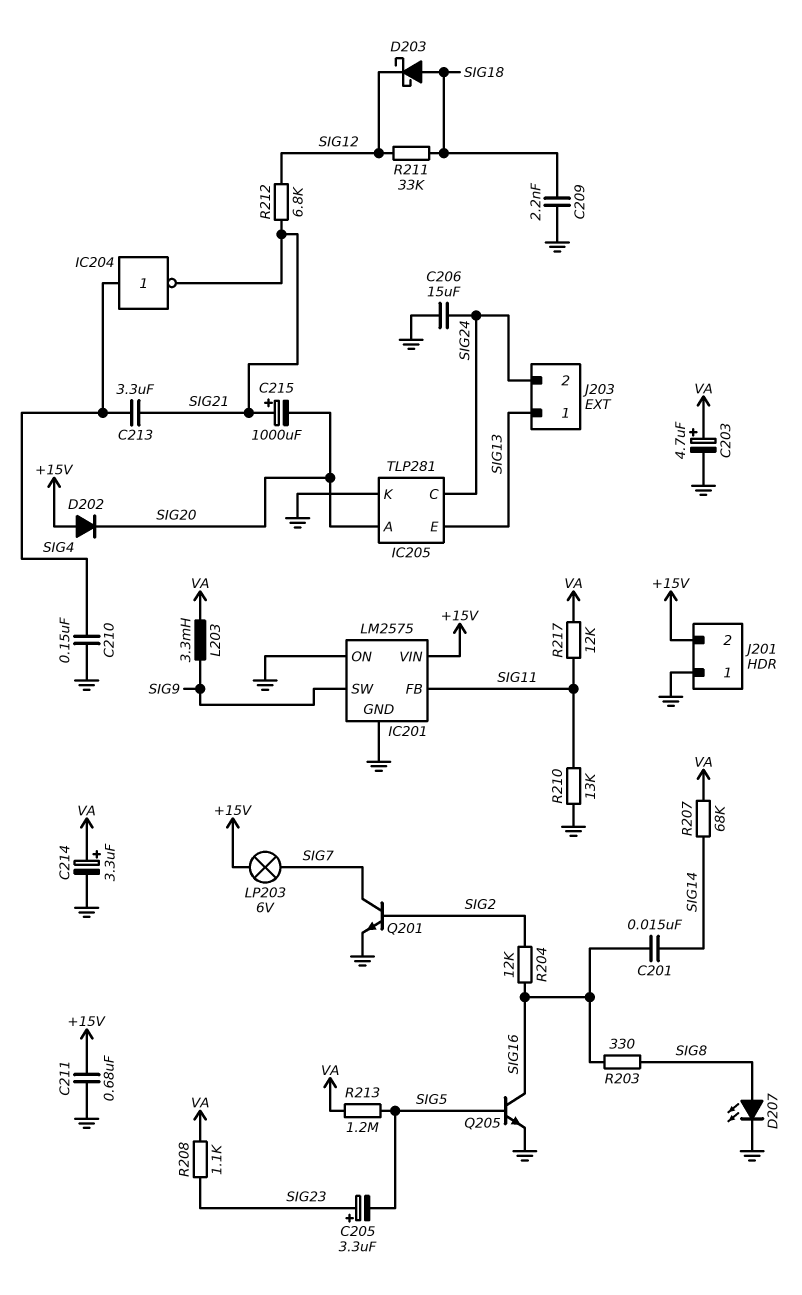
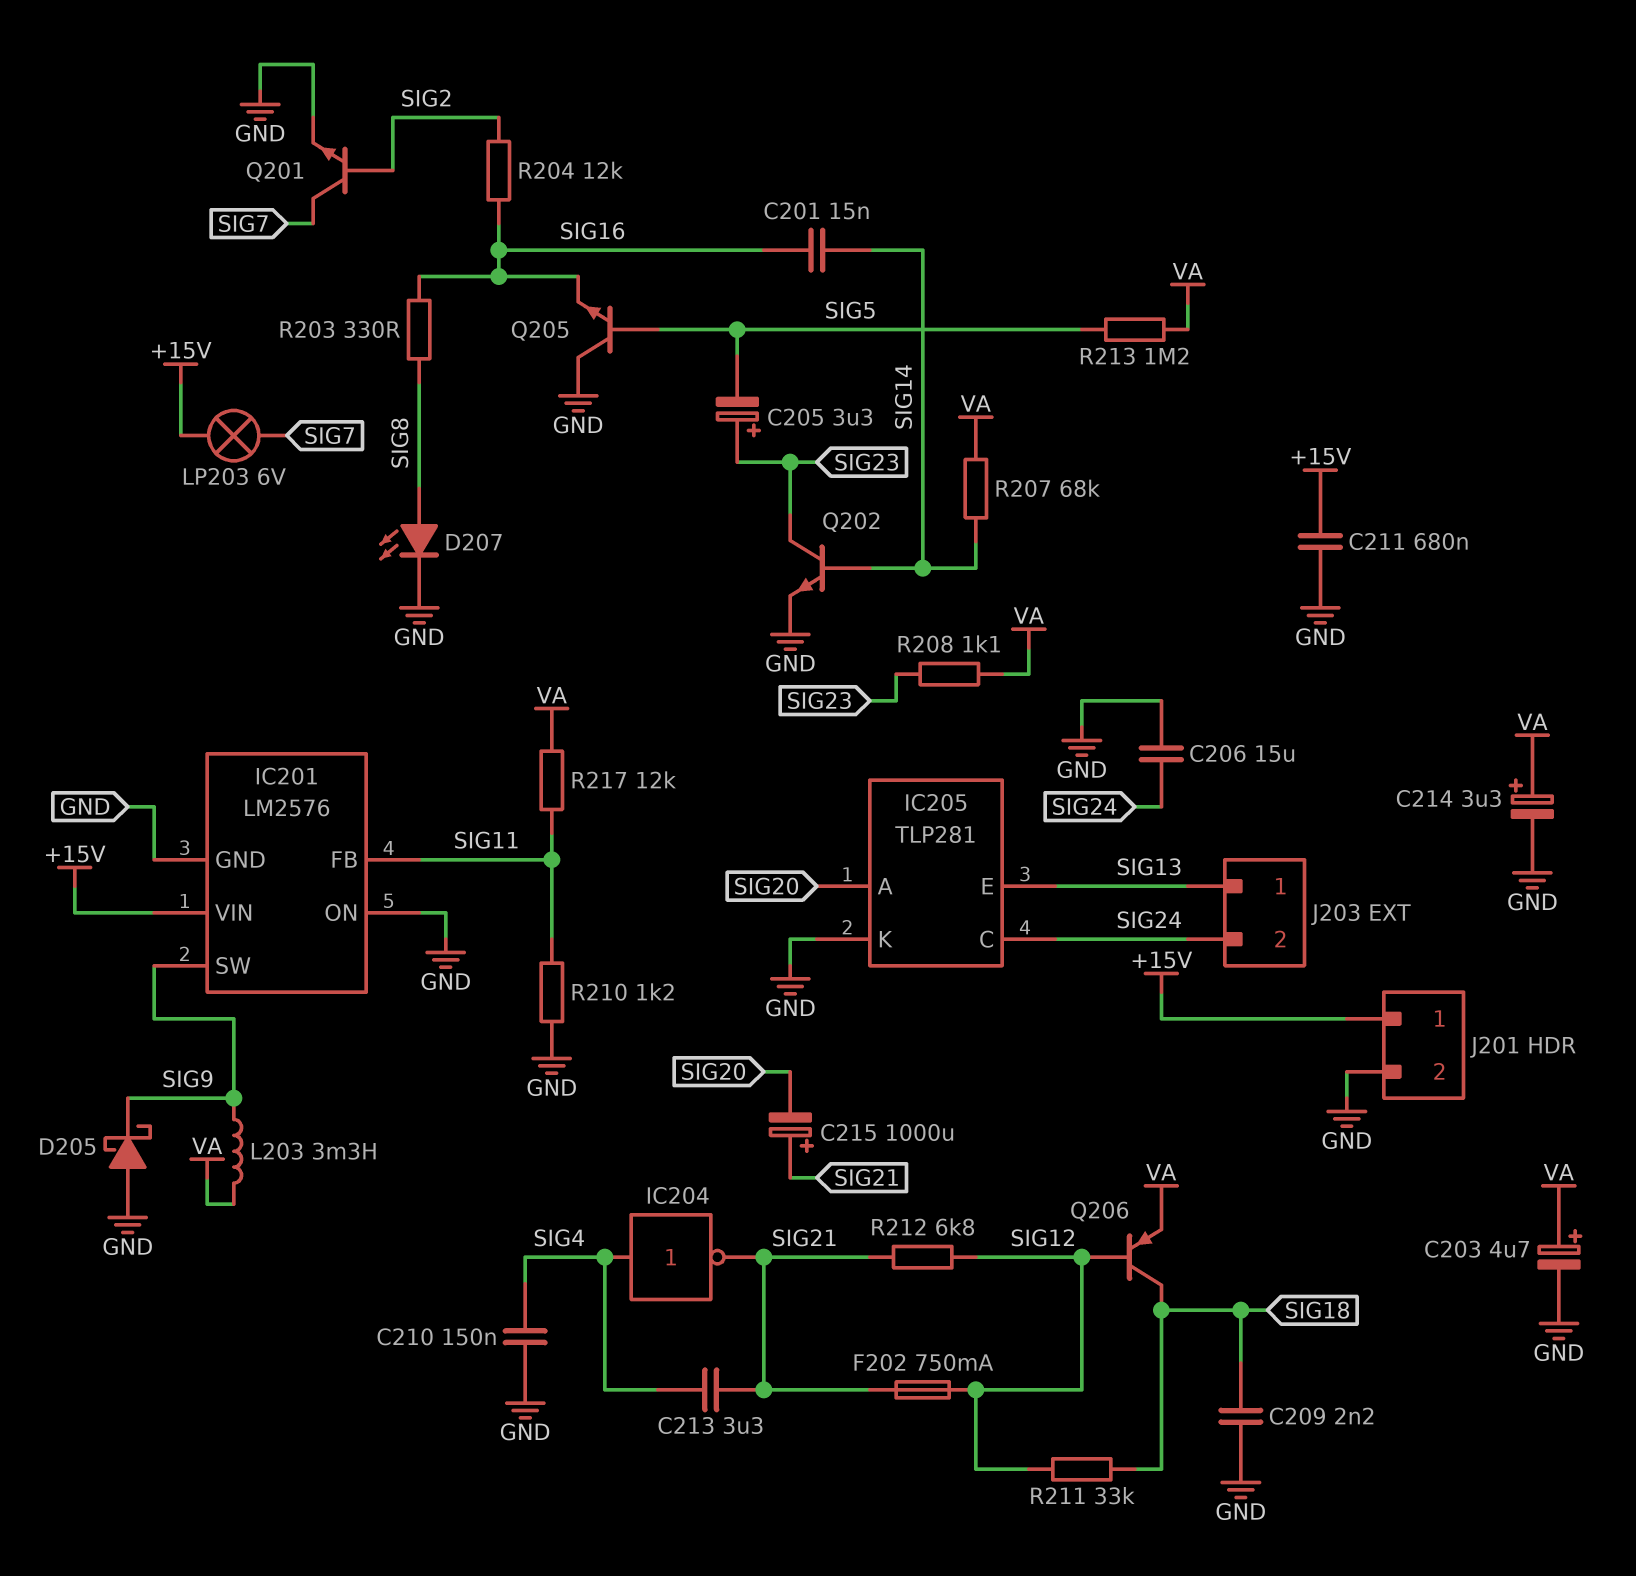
D202: diode (A +15V, K SIG20) -> none
D203: schottky (A SIG18, K SIG12) -> none
D205: none -> schottky (A GND, K SIG9)
F202: none -> 750mA (SIG12, SIG21)
IC201: LM2575 -> LM2576
J201 pin 1: GND -> +15V
J201 pin 2: +15V -> GND
Q202: none -> NPN (B SIG14, C SIG23, E GND)
Q205: NPN (B SIG5, C SIG16, E GND) -> NPN (B SIG5, C GND, E SIG16)
Q206: none -> PNP (B SIG12, C SIG18, E VA)
R210: 13k (GND, SIG11) -> 1.2k (GND, SIG11)

